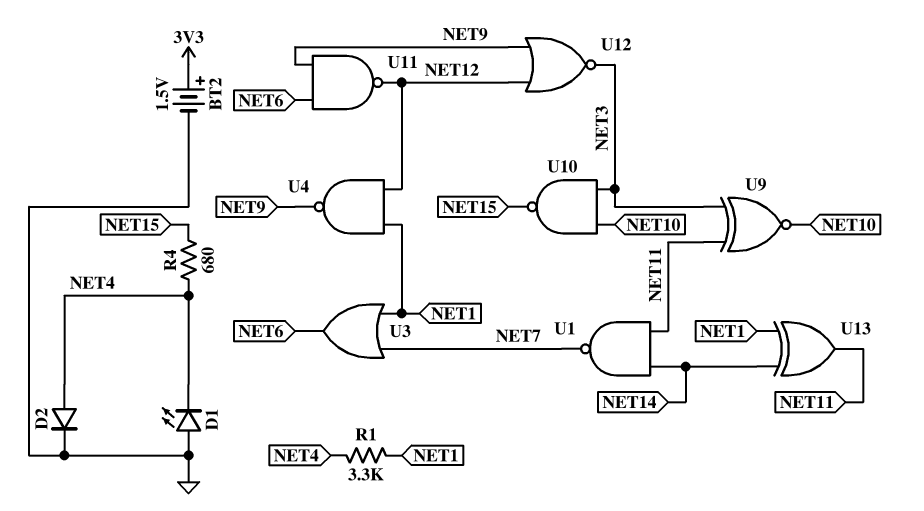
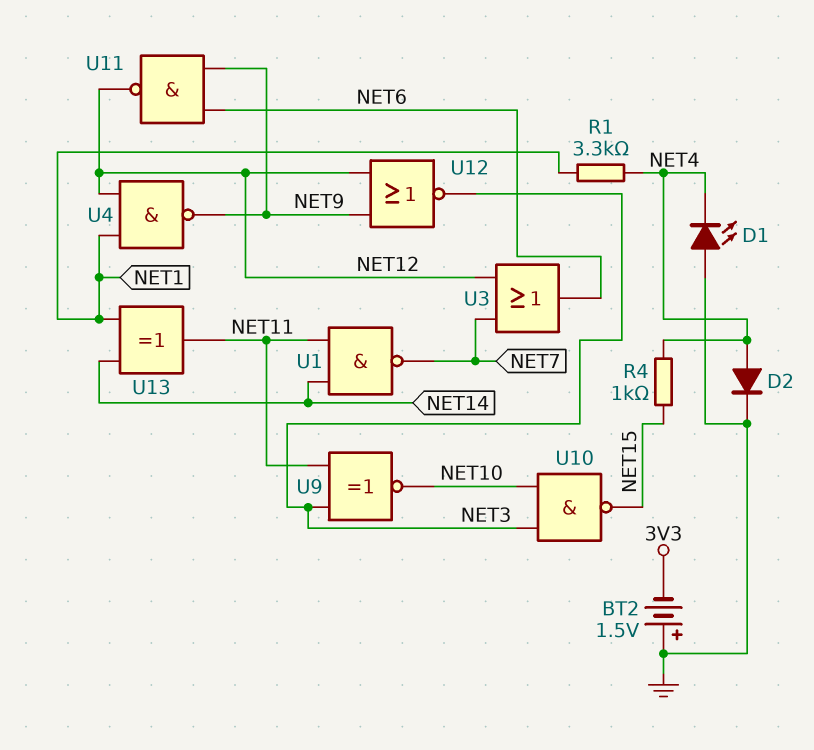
BT2: 1.5V (plus 3V3, minus GND) -> 1.5V (plus GND, minus 3V3)
R4: 680 (NET4, NET15) -> 1k (NET4, NET15)
U3: OR (in NET1, in NET7, out NET6) -> OR (in NET7, in NET12, out NET6)

